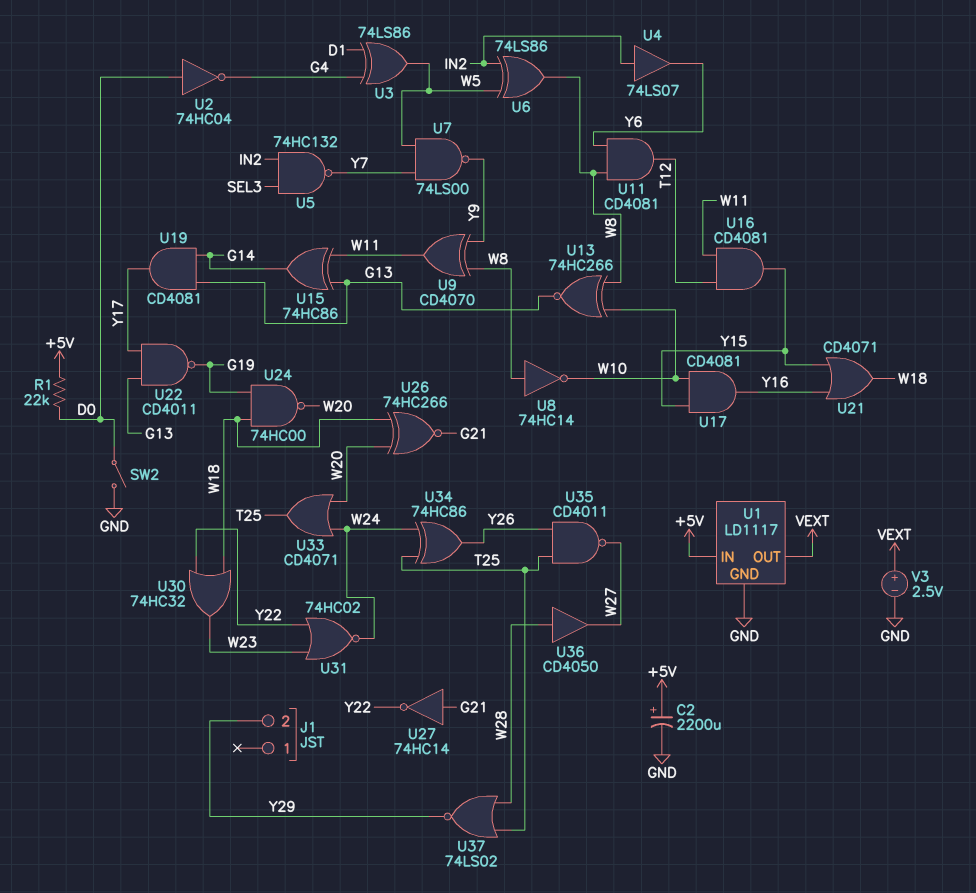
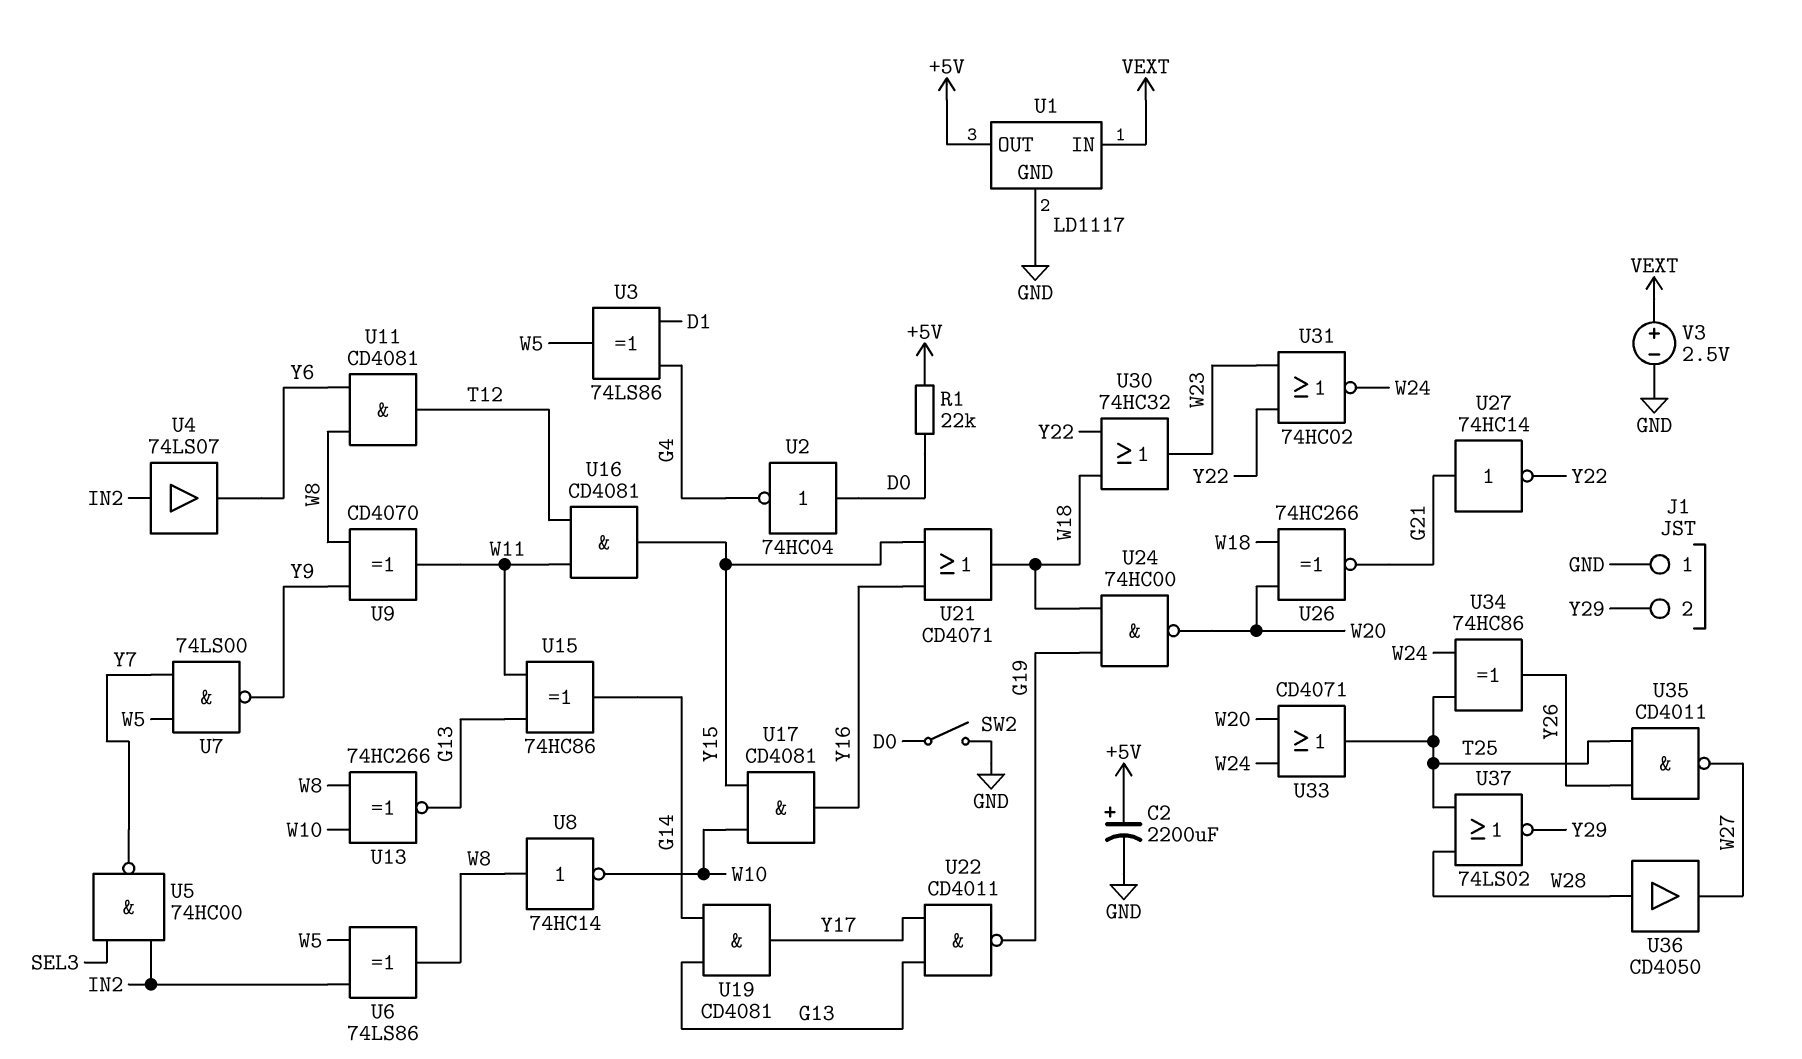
J1 pin 1: none -> GND
U1 pin IN: +5V -> VEXT
U1 pin OUT: VEXT -> +5V
U5: NAND 74HC132 (in IN2, in SEL3, out Y7) -> NAND 74HC00 (in IN2, in SEL3, out Y7)

